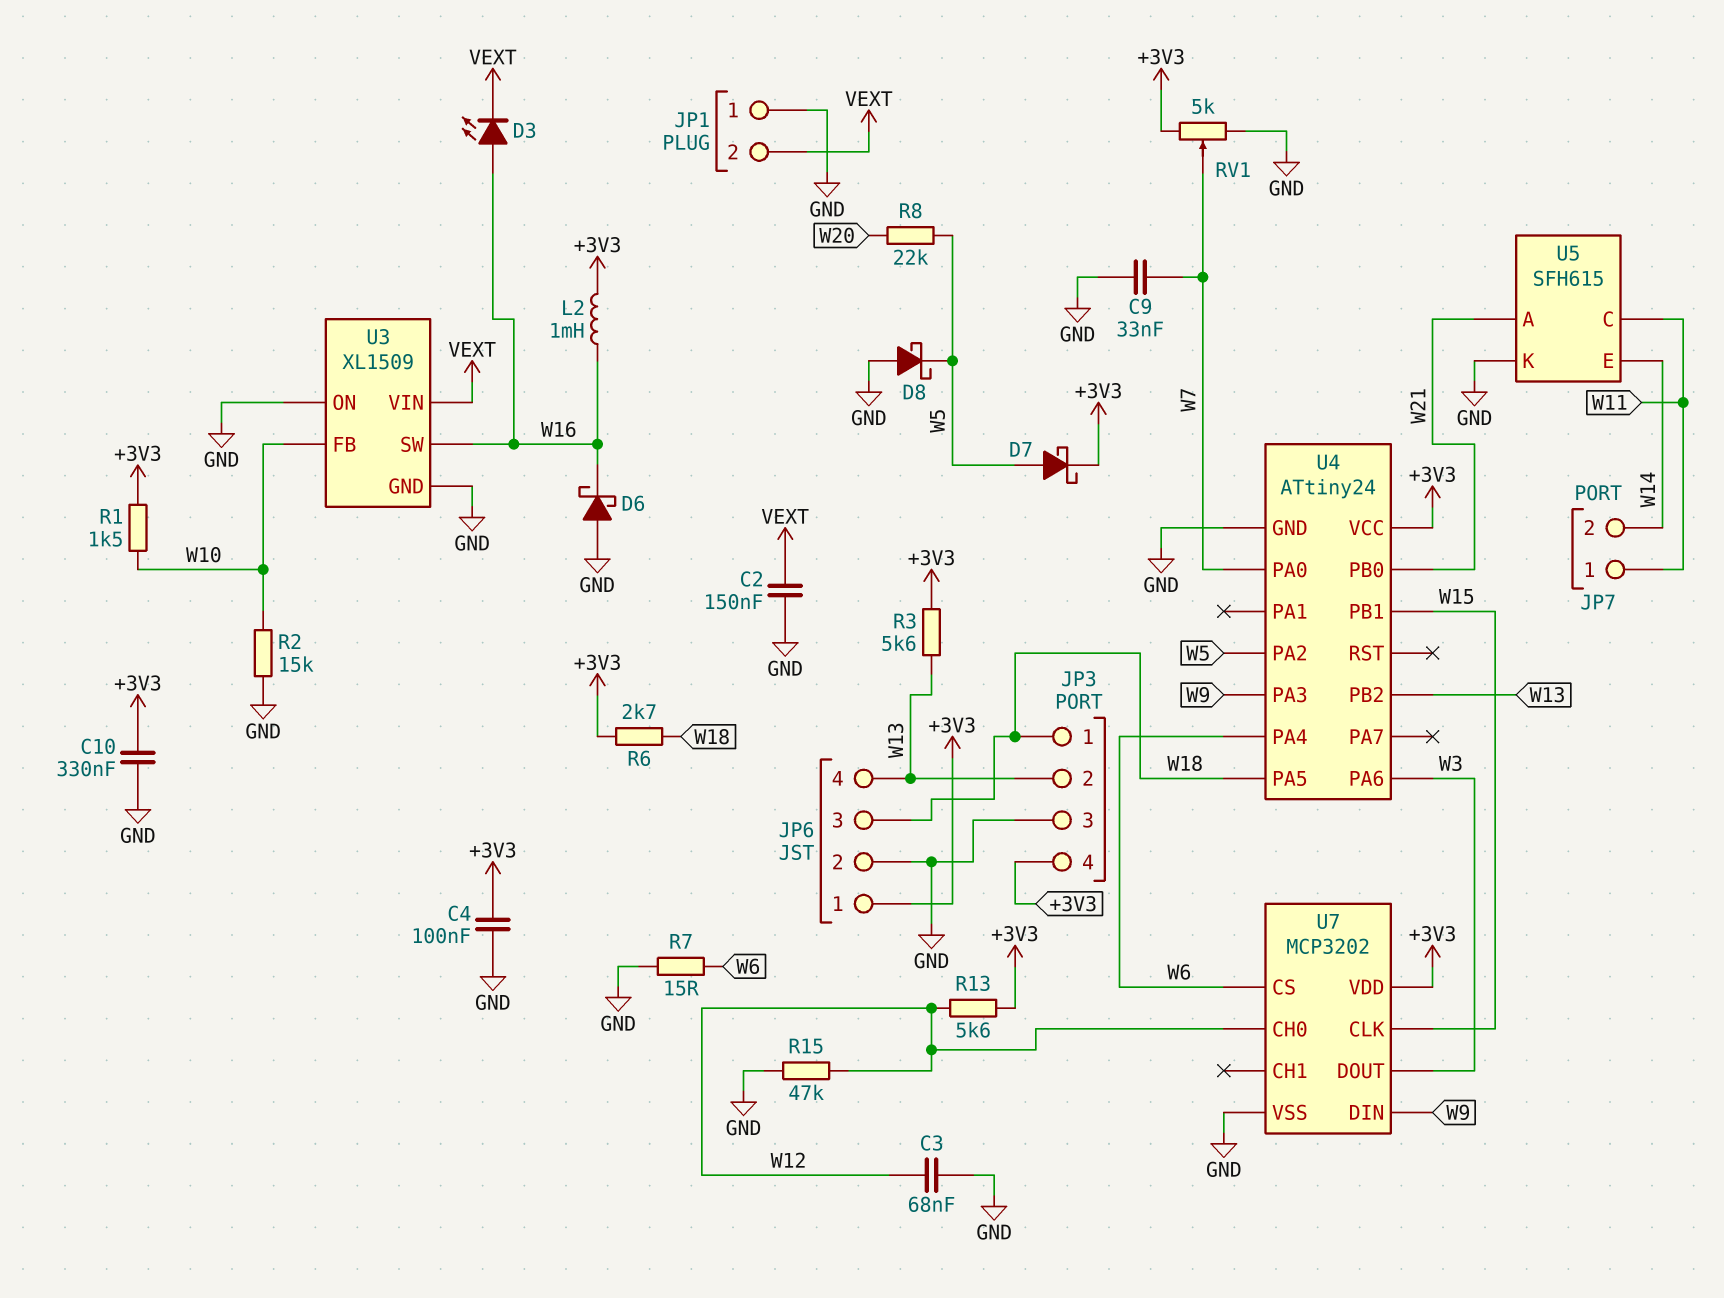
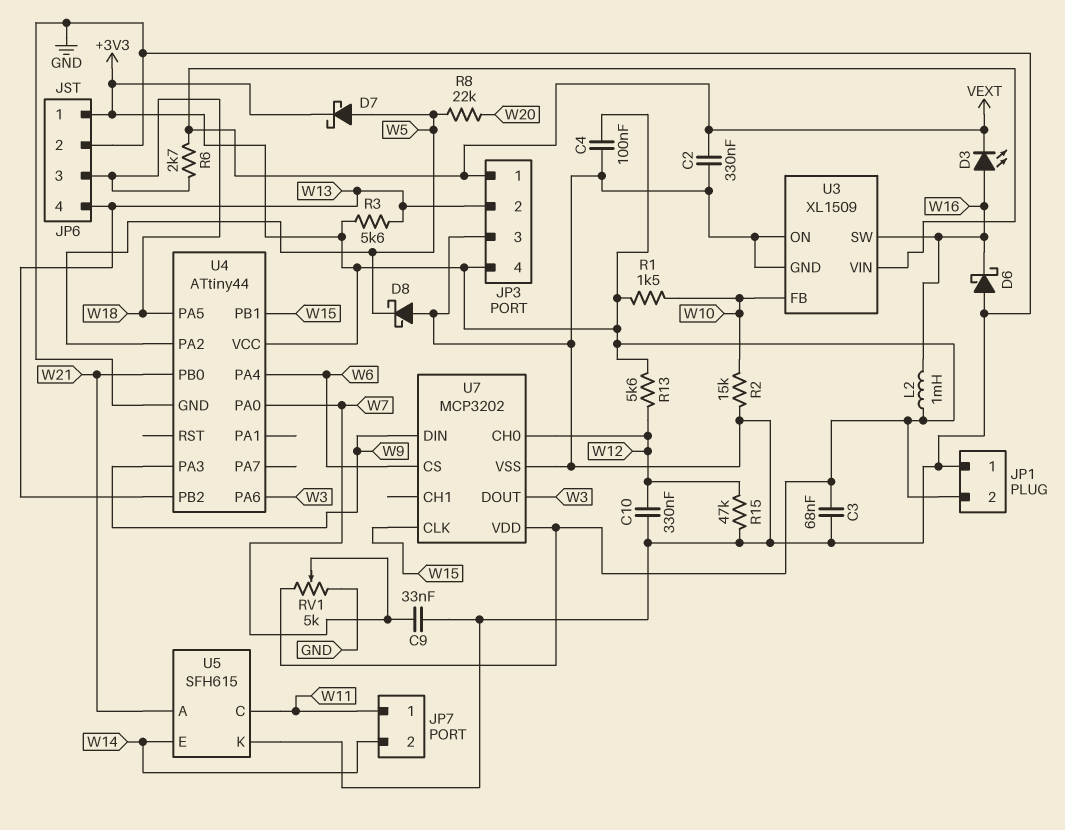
C2: 150nF (GND, VEXT) -> 330nF (GND, VEXT)
C3: 68nF (GND, W12) -> 68nF (+3V3, GND)
C10: 330nF (+3V3, GND) -> 330nF (GND, W12)
JP1 pin 2: VEXT -> +3V3
JP3 pin 1: W18 -> VEXT
R6: 2.7k (+3V3, W18) -> 2.7k (VEXT, W18)
R7: 15 (GND, W6) -> none
U4: ATtiny24 -> ATtiny44

